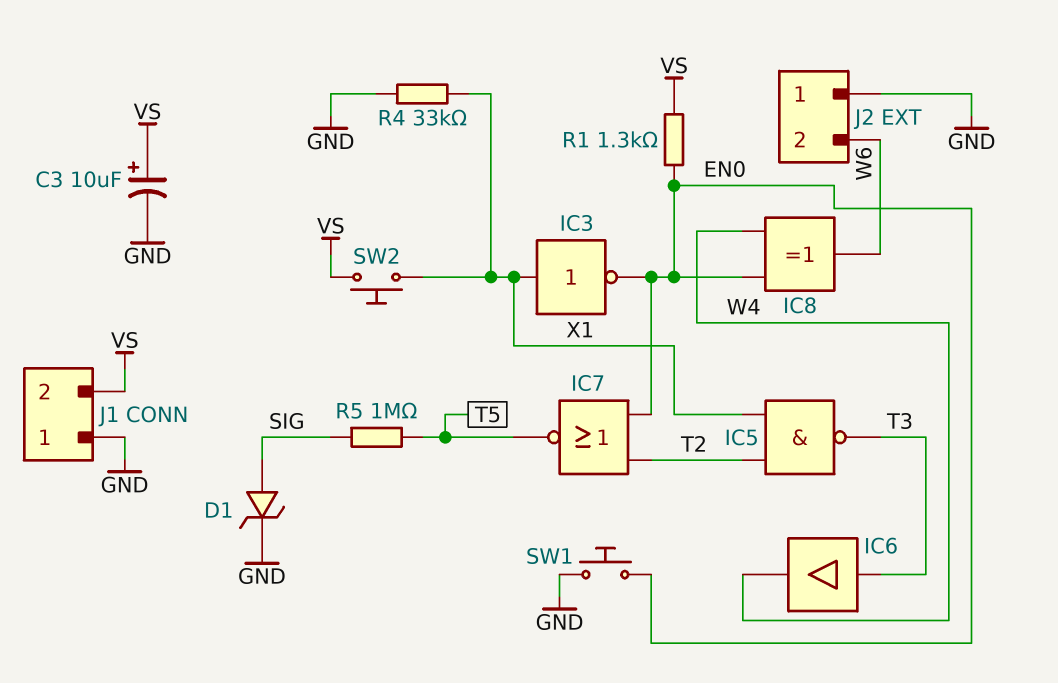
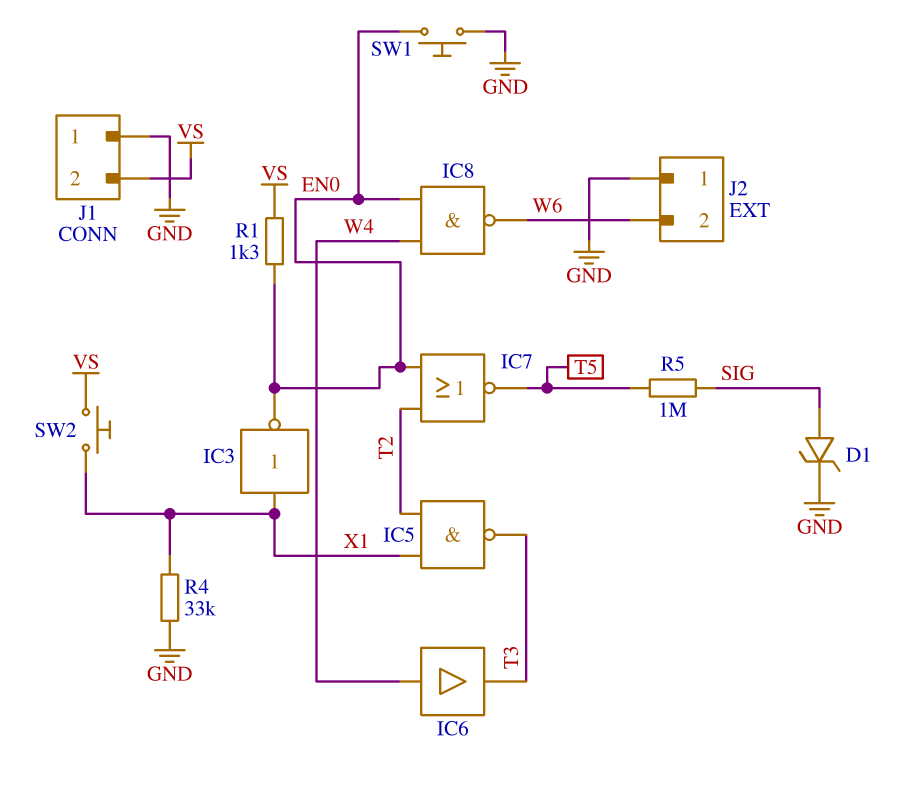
C3: 10uF (plus VS, minus GND) -> none
IC6: buffer (in T3, out W4) -> buffer (in W4, out T3)
IC8: XOR (in EN0, in W4, out W6) -> NAND (in EN0, in W4, out W6)

